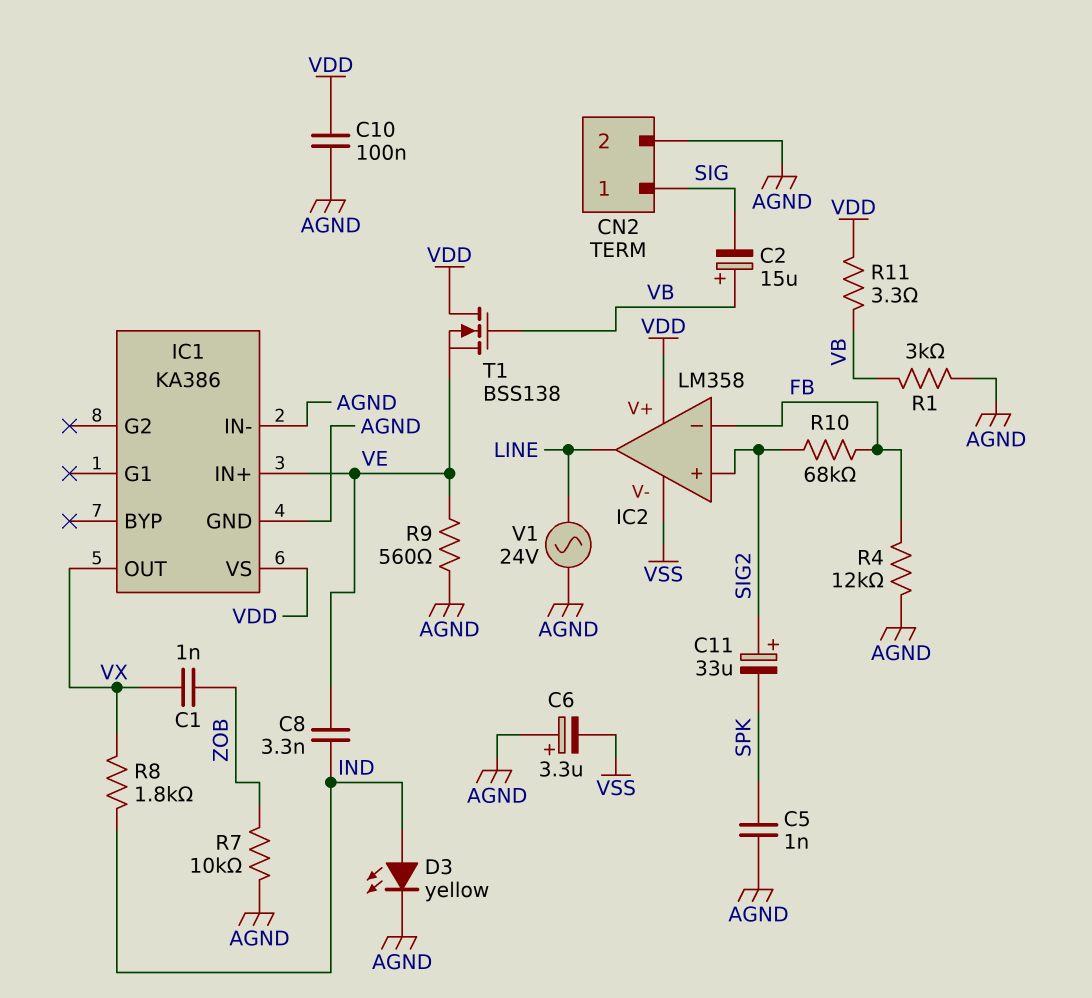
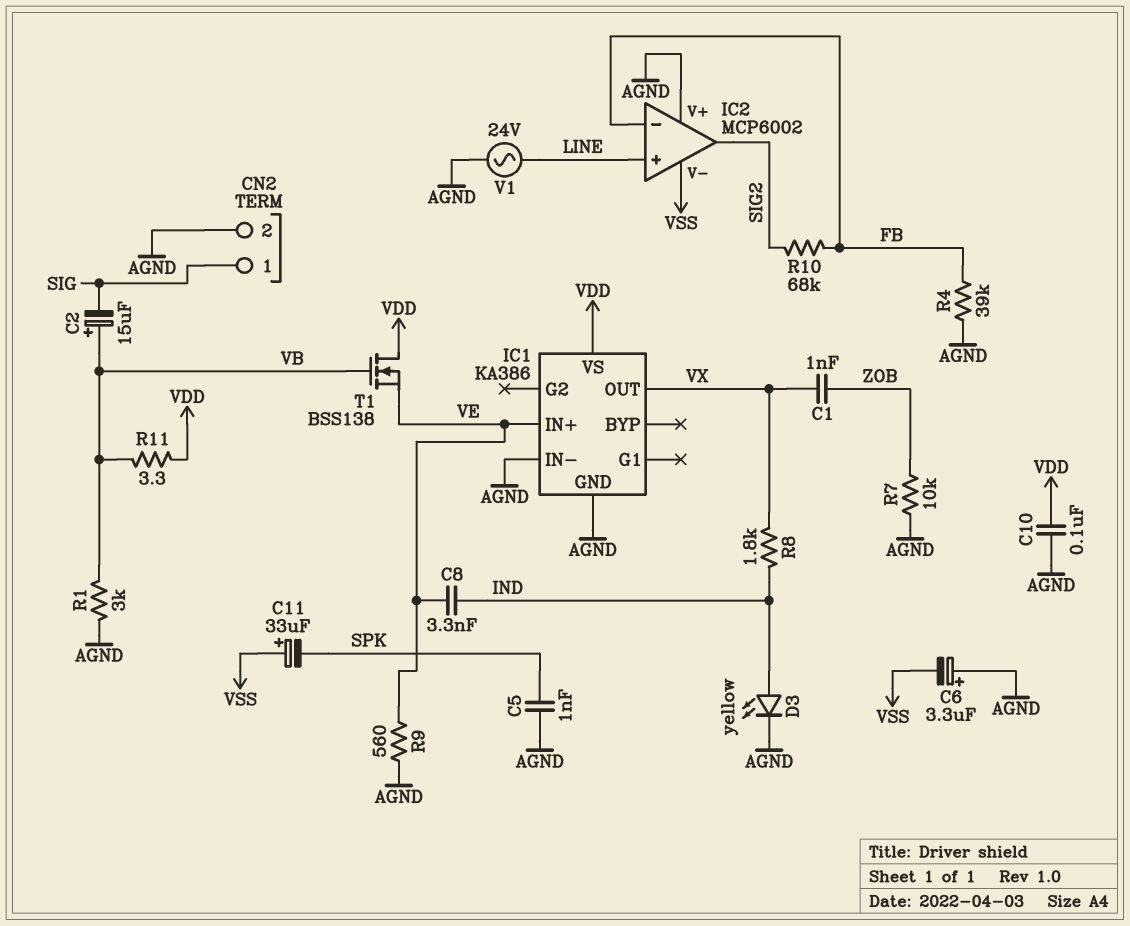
C11: 33uF (plus SIG2, minus SPK) -> 33uF (plus VSS, minus SPK)
IC2: LM358 -> MCP6002
IC2 pin V+: VDD -> AGND
IC2 pin in+: SIG2 -> LINE
IC2 pin out: LINE -> SIG2
R4: 12k (AGND, FB) -> 39k (AGND, FB)

